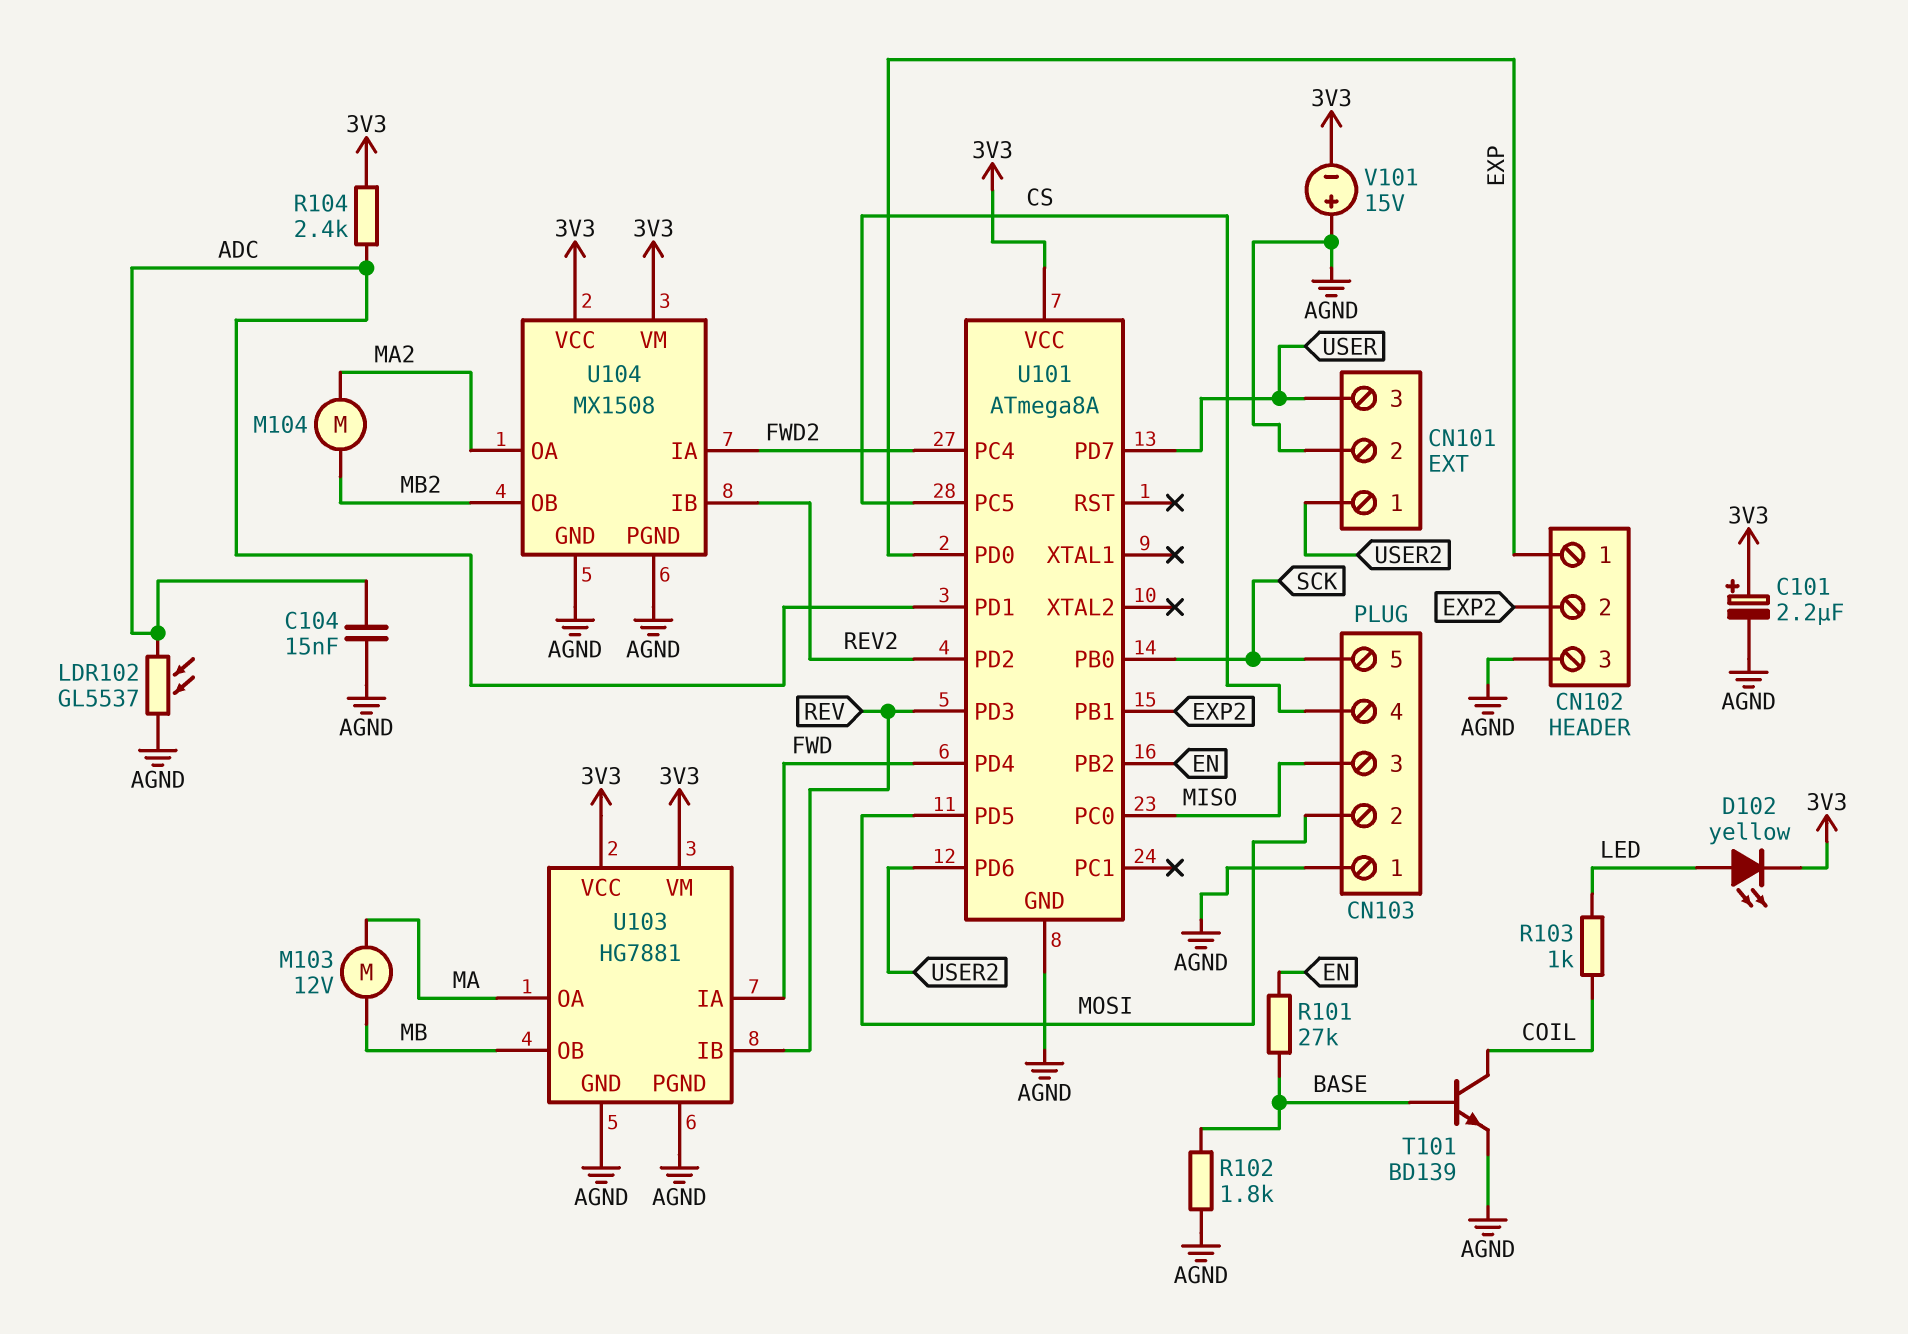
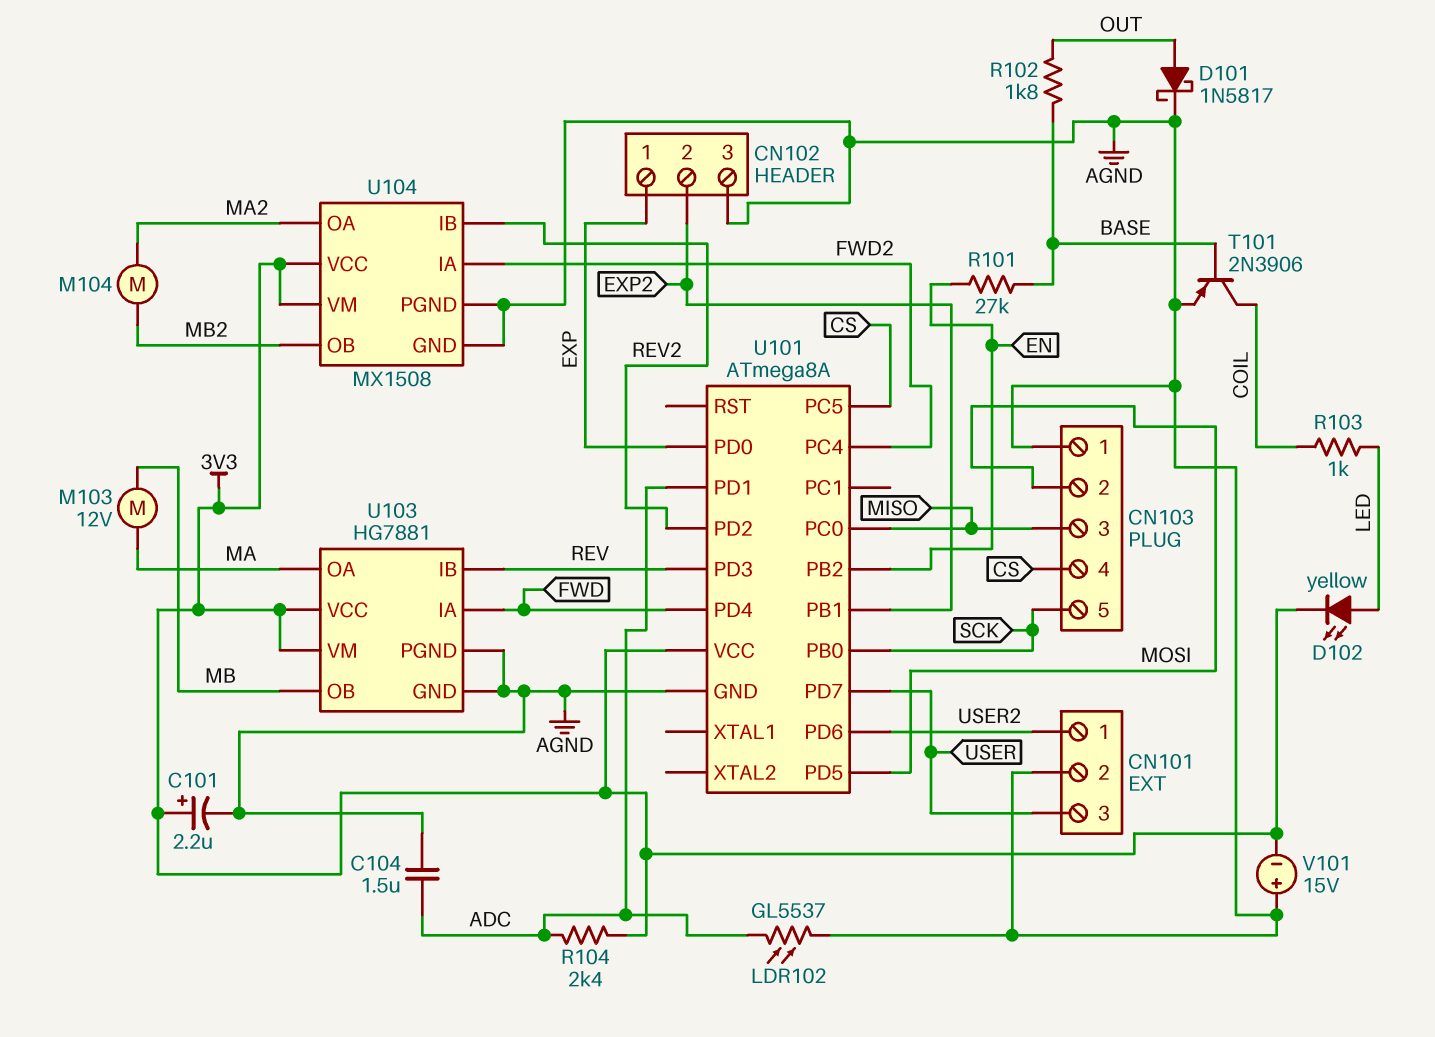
C104: 15nF (ADC, AGND) -> 1.5uF (ADC, AGND)
D101: none -> schottky 1N5817 (A OUT, K AGND)
R102: 1.8k (AGND, BASE) -> 1.8k (BASE, OUT)
T101: NPN BD139 (B BASE, C COIL, E AGND) -> PNP 2N3906 (B BASE, C COIL, E AGND)

